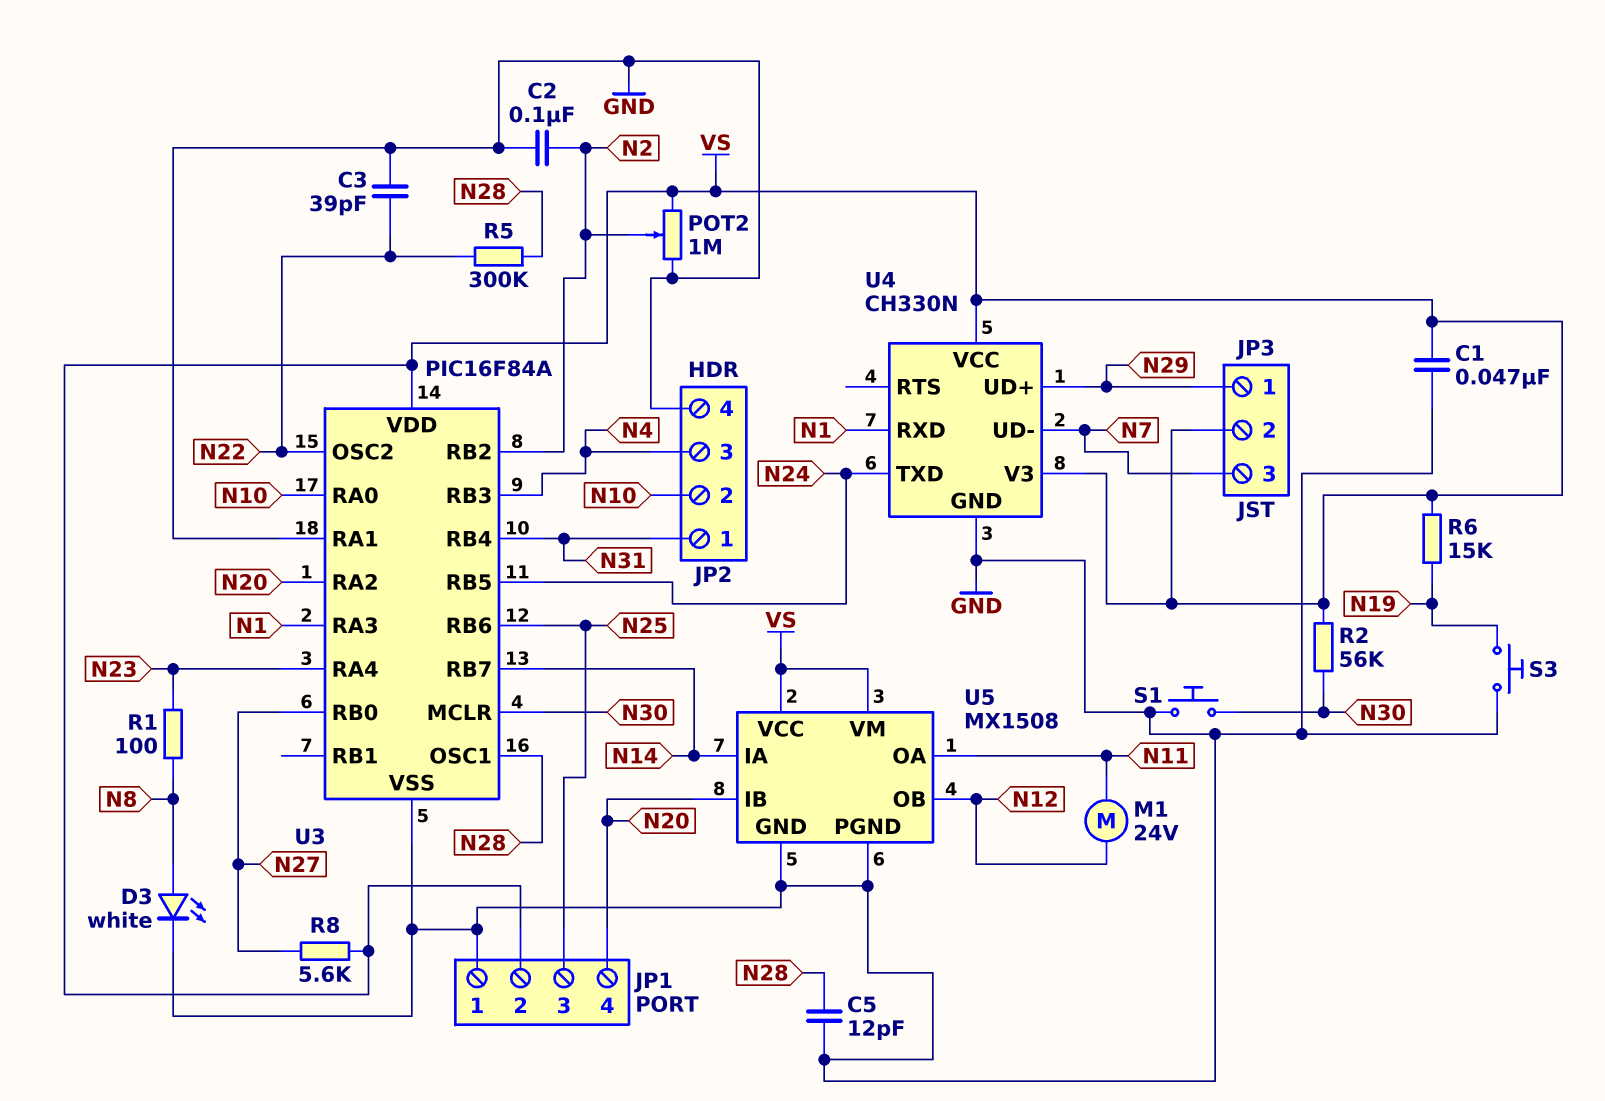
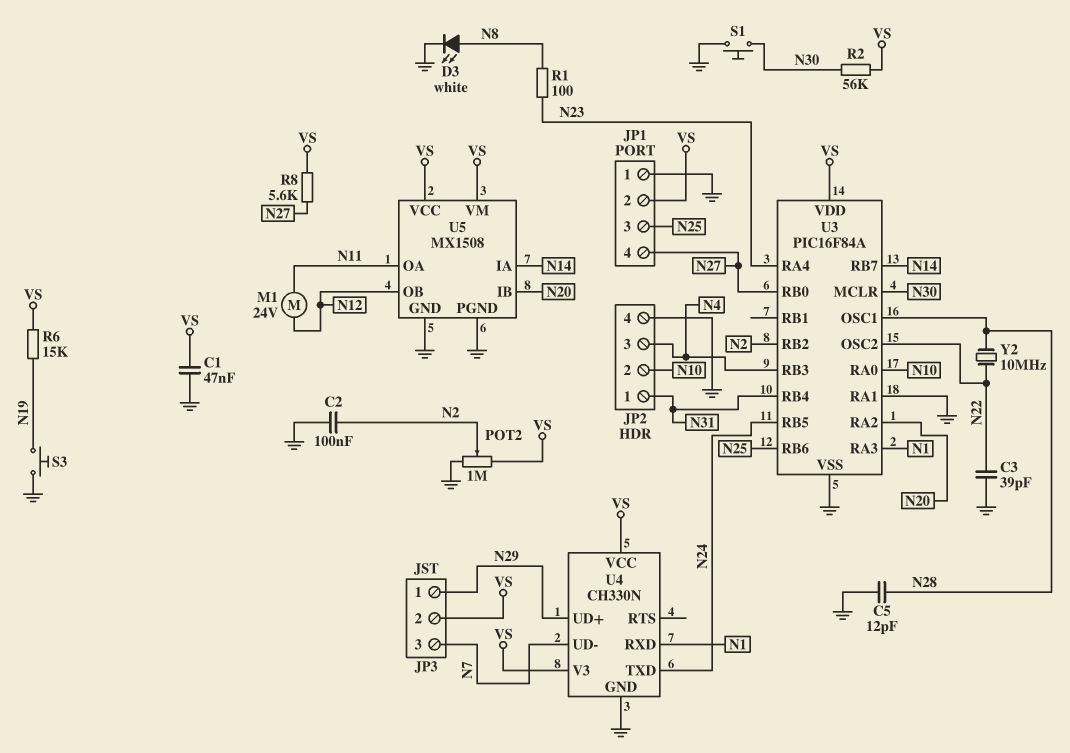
JP1 pin 4: N20 -> N27
R5: 300k (N22, N28) -> none
Y2: none -> 10MHz (N22, N28)

